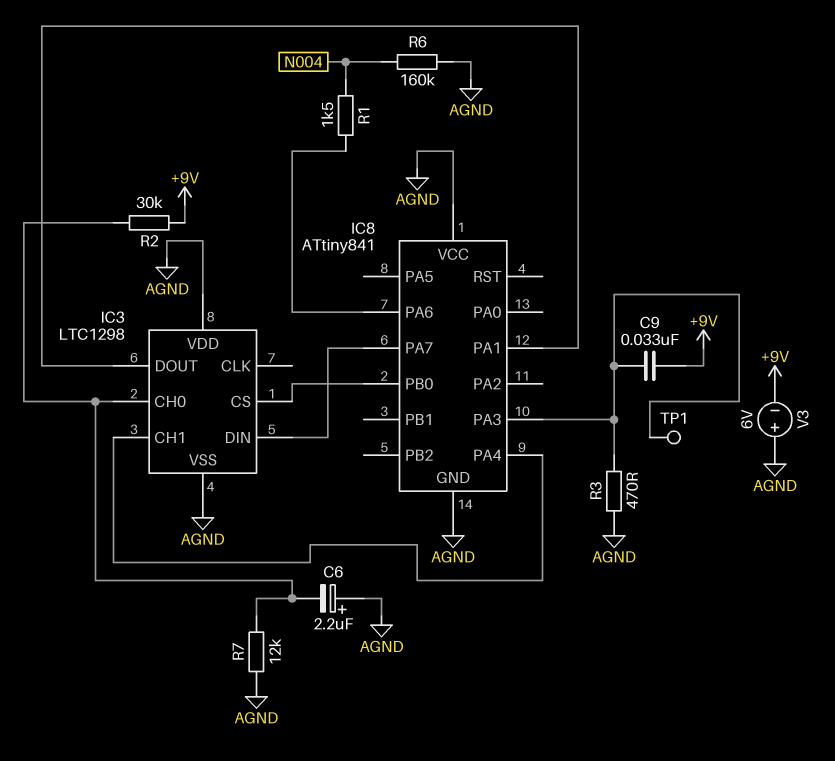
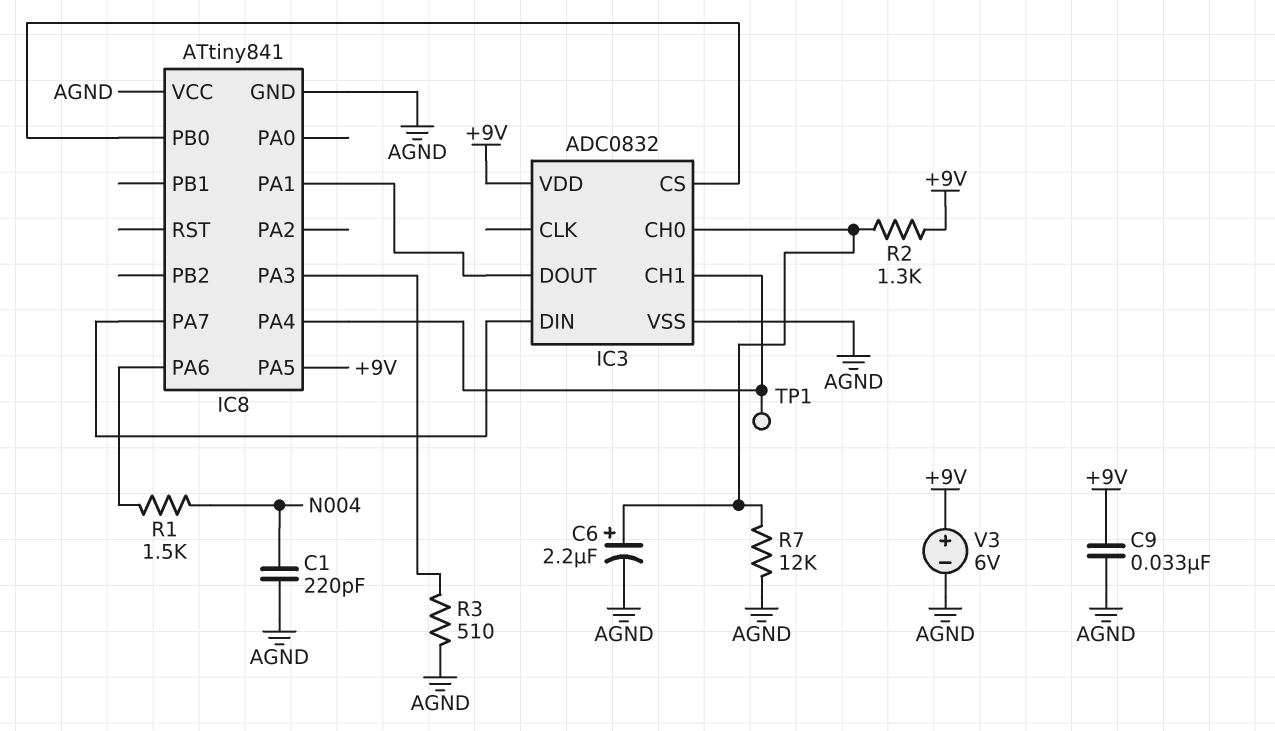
C1: none -> 220pF (AGND, N004)
C6: 2.2uF (plus AGND, minus IC3/CH0) -> 2.2uF (plus IC3/CH0, minus AGND)
C9: 33nF (+9V, IC8/PA3) -> 33nF (+9V, AGND)
IC3: LTC1298 -> ADC0832
IC3 pin VDD: AGND -> +9V
IC8 pin PA5: none -> +9V
R2: 30k (+9V, IC3/CH0) -> 1.3k (+9V, IC3/CH0)
R3: 470 (AGND, IC8/PA3) -> 510 (AGND, IC8/PA3)
R6: 160k (AGND, N004) -> none
TP1: test point (IC8/PA3) -> test point (IC3/CH1)
V3: 6V (plus AGND, minus +9V) -> 6V (plus +9V, minus AGND)

